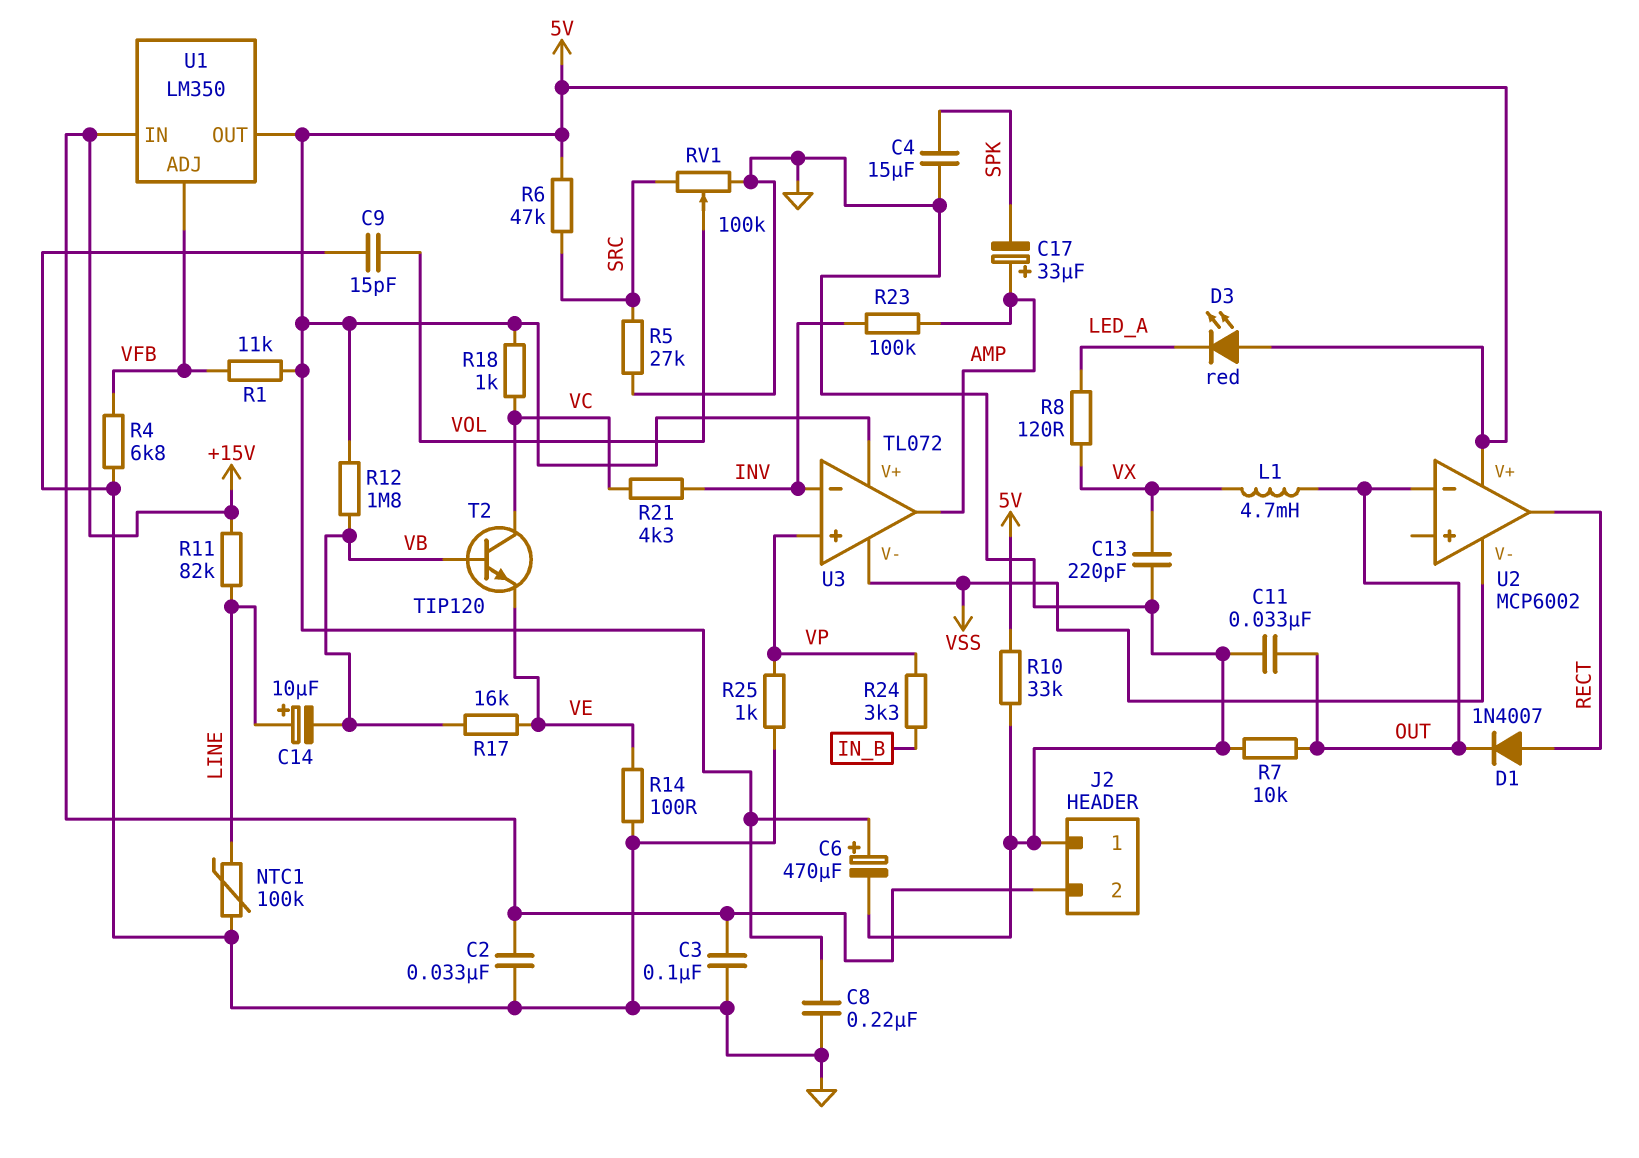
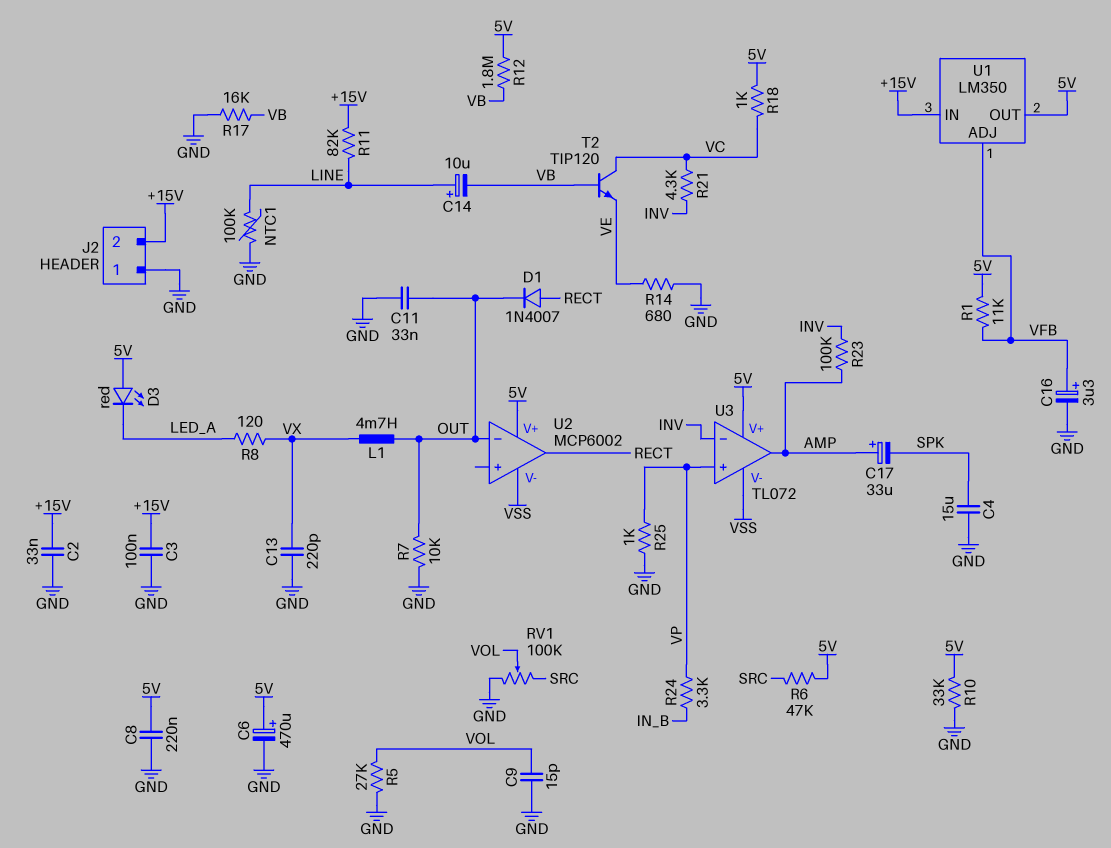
C16: none -> 3.3uF (plus VFB, minus GND)
R4: 6.8k (GND, VFB) -> none
R5: 27k (GND, SRC) -> 27k (GND, VOL)
R14: 100 (GND, VE) -> 680 (GND, VE)
R17: 16k (VB, VE) -> 16k (GND, VB)

